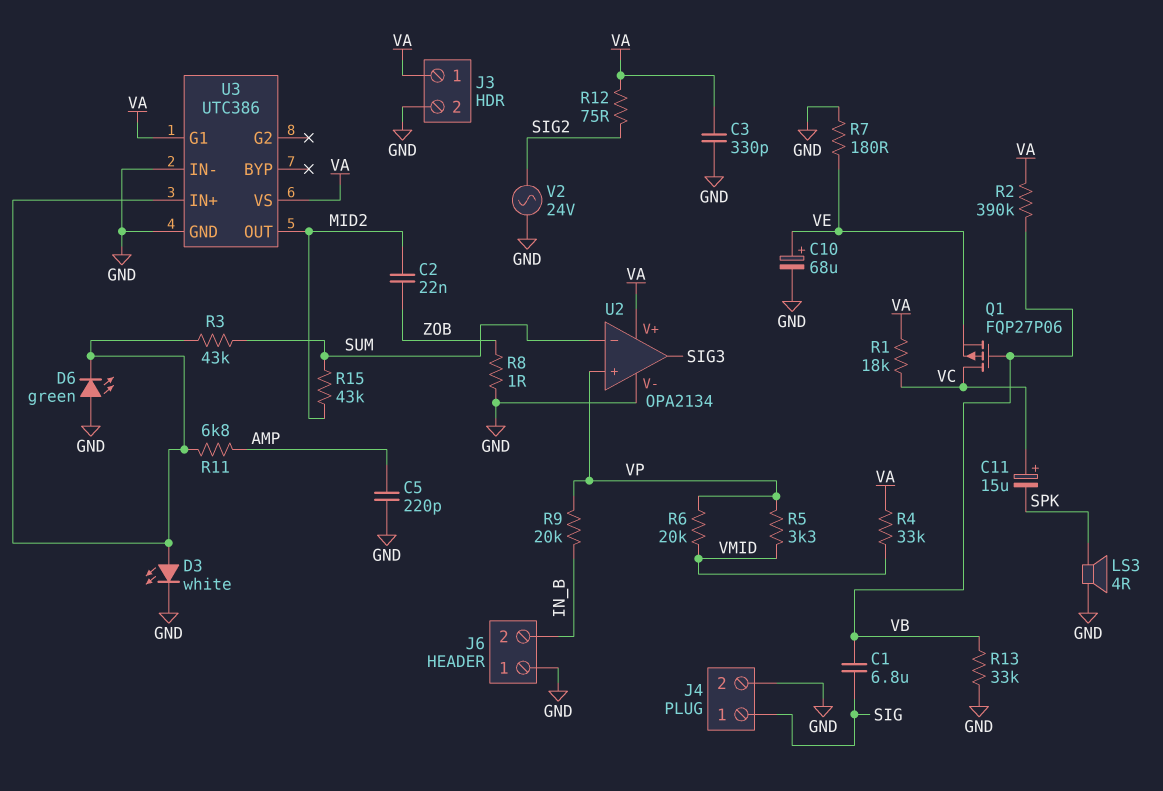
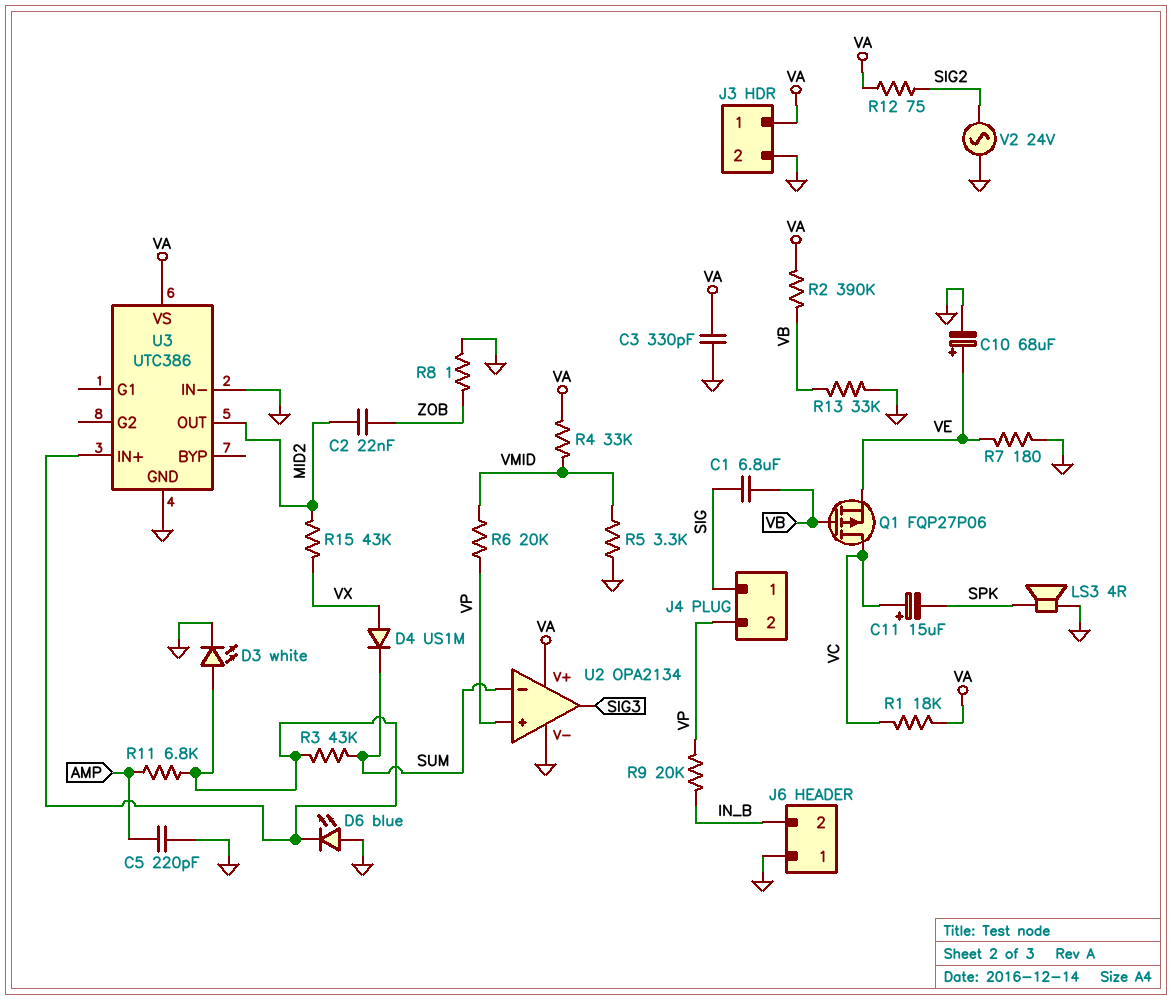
D4: none -> diode US1M (A VX, K SUM)
D6: LED green (A GND, K U3/IN+) -> LED blue (A GND, K U3/IN+)
J4 pin 2: GND -> VP
R5: 3.3k (VMID, VP) -> 3.3k (GND, VMID)
R15: 43k (MID2, SUM) -> 43k (MID2, VX)
U3 pin G1: VA -> none

